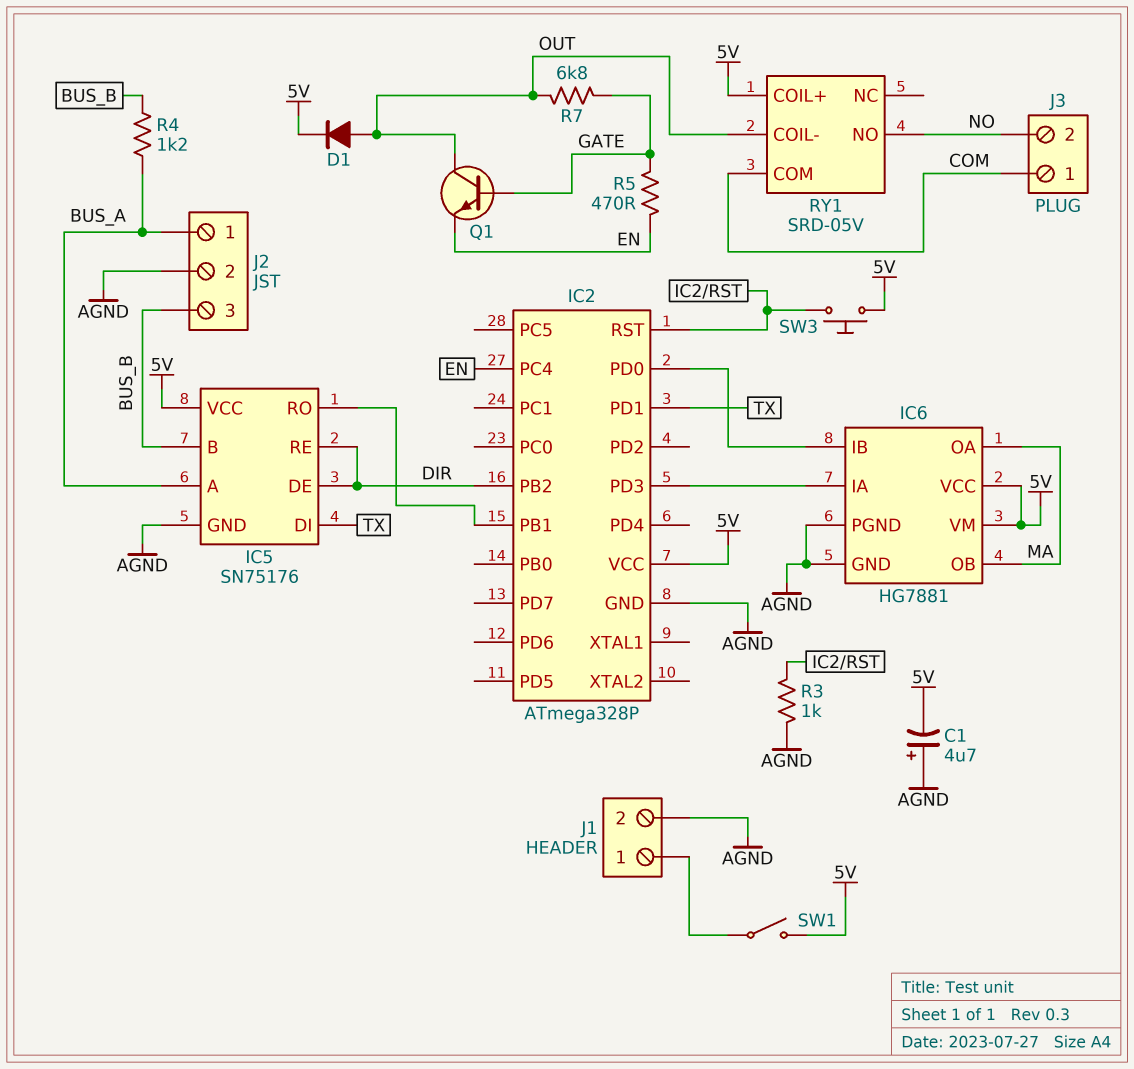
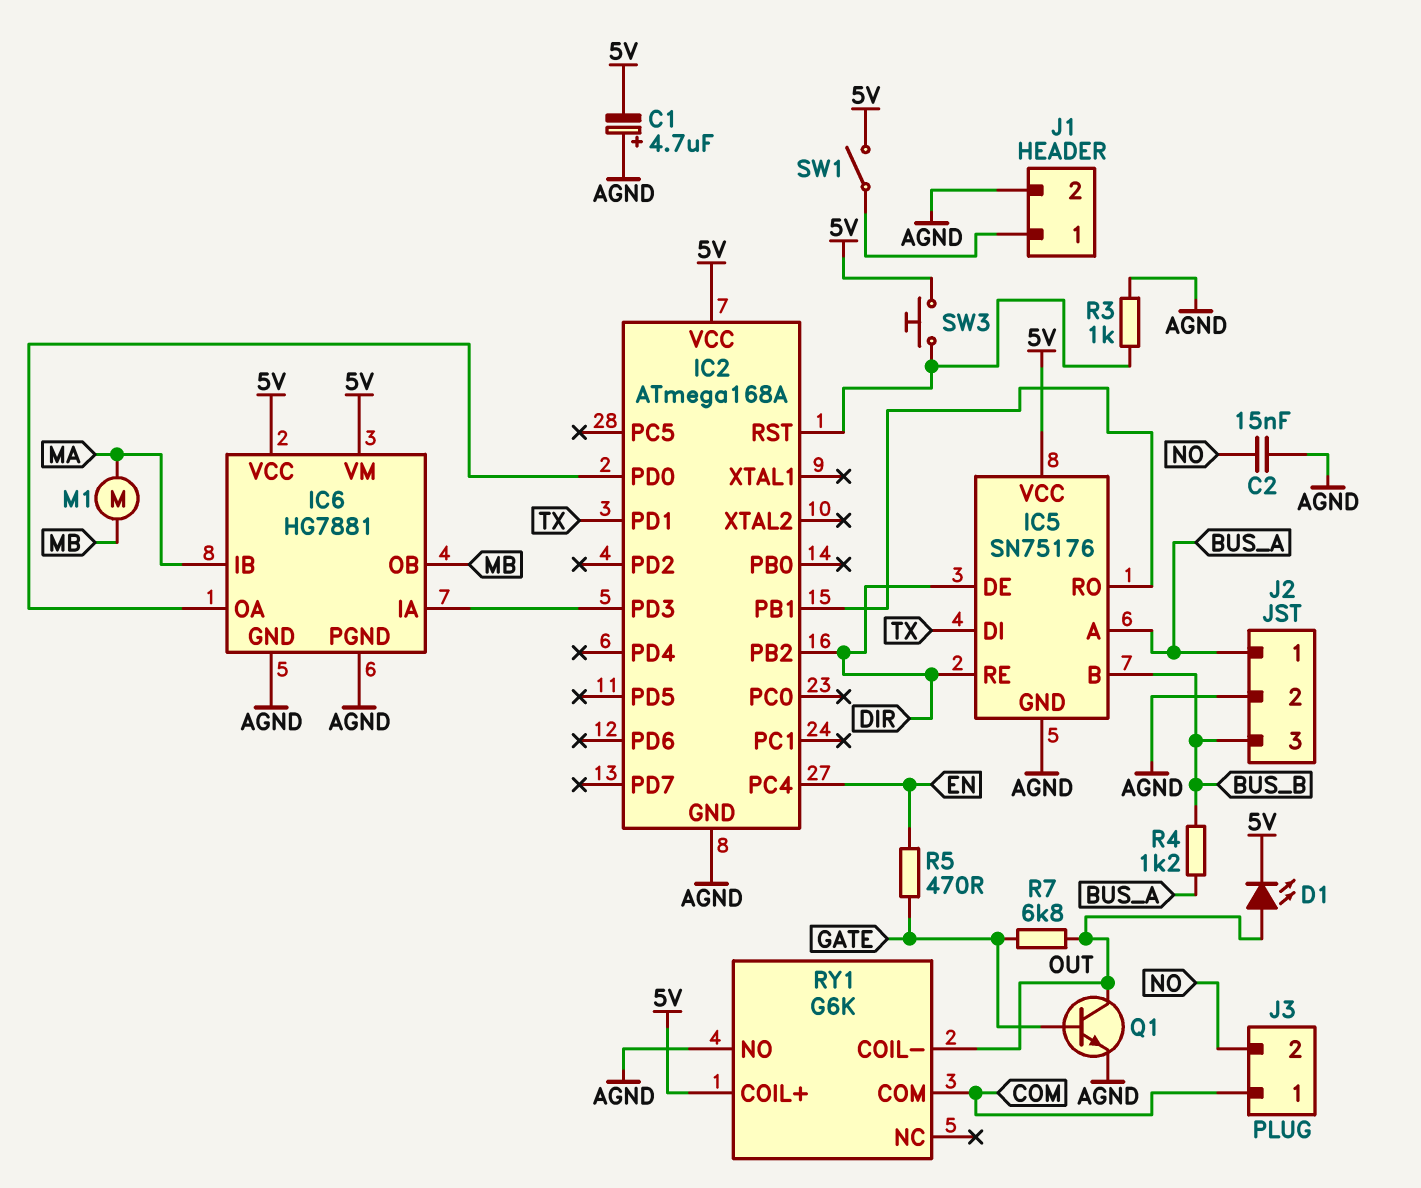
C2: none -> 15nF (AGND, NO)
D1: diode (A OUT, K 5V) -> LED (A OUT, K 5V)
IC2: ATmega328P -> ATmega168A
IC6 pin IB: IC2/PD0 -> MA
IC6 pin OA: MA -> IC2/PD0
IC6 pin OB: MA -> MB
M1: none -> motor (MA, MB)
Q1: NPN (B GATE, C OUT, E EN) -> NPN (B GATE, C OUT, E AGND)
RY1: SRD-05V -> G6K
RY1 pin NO: NO -> AGND

